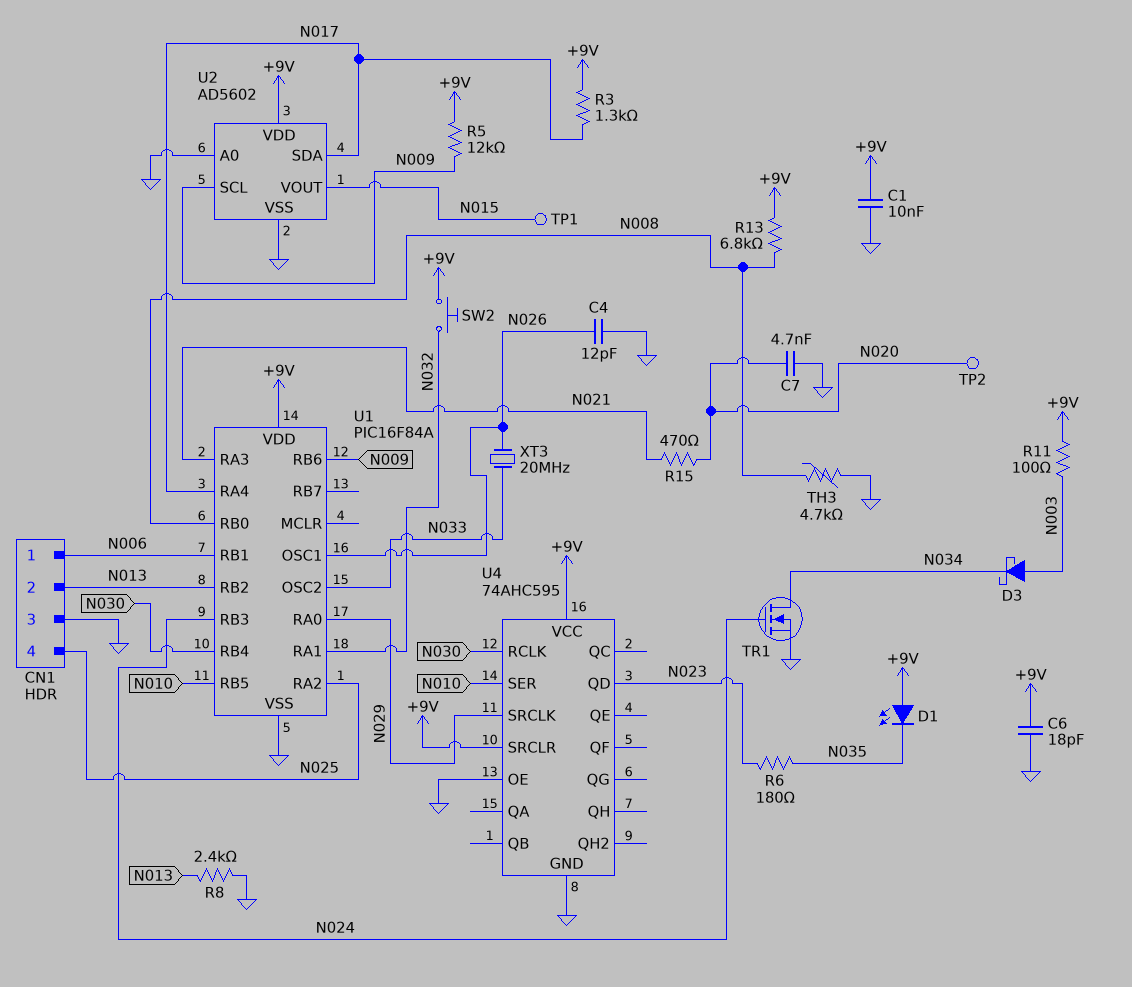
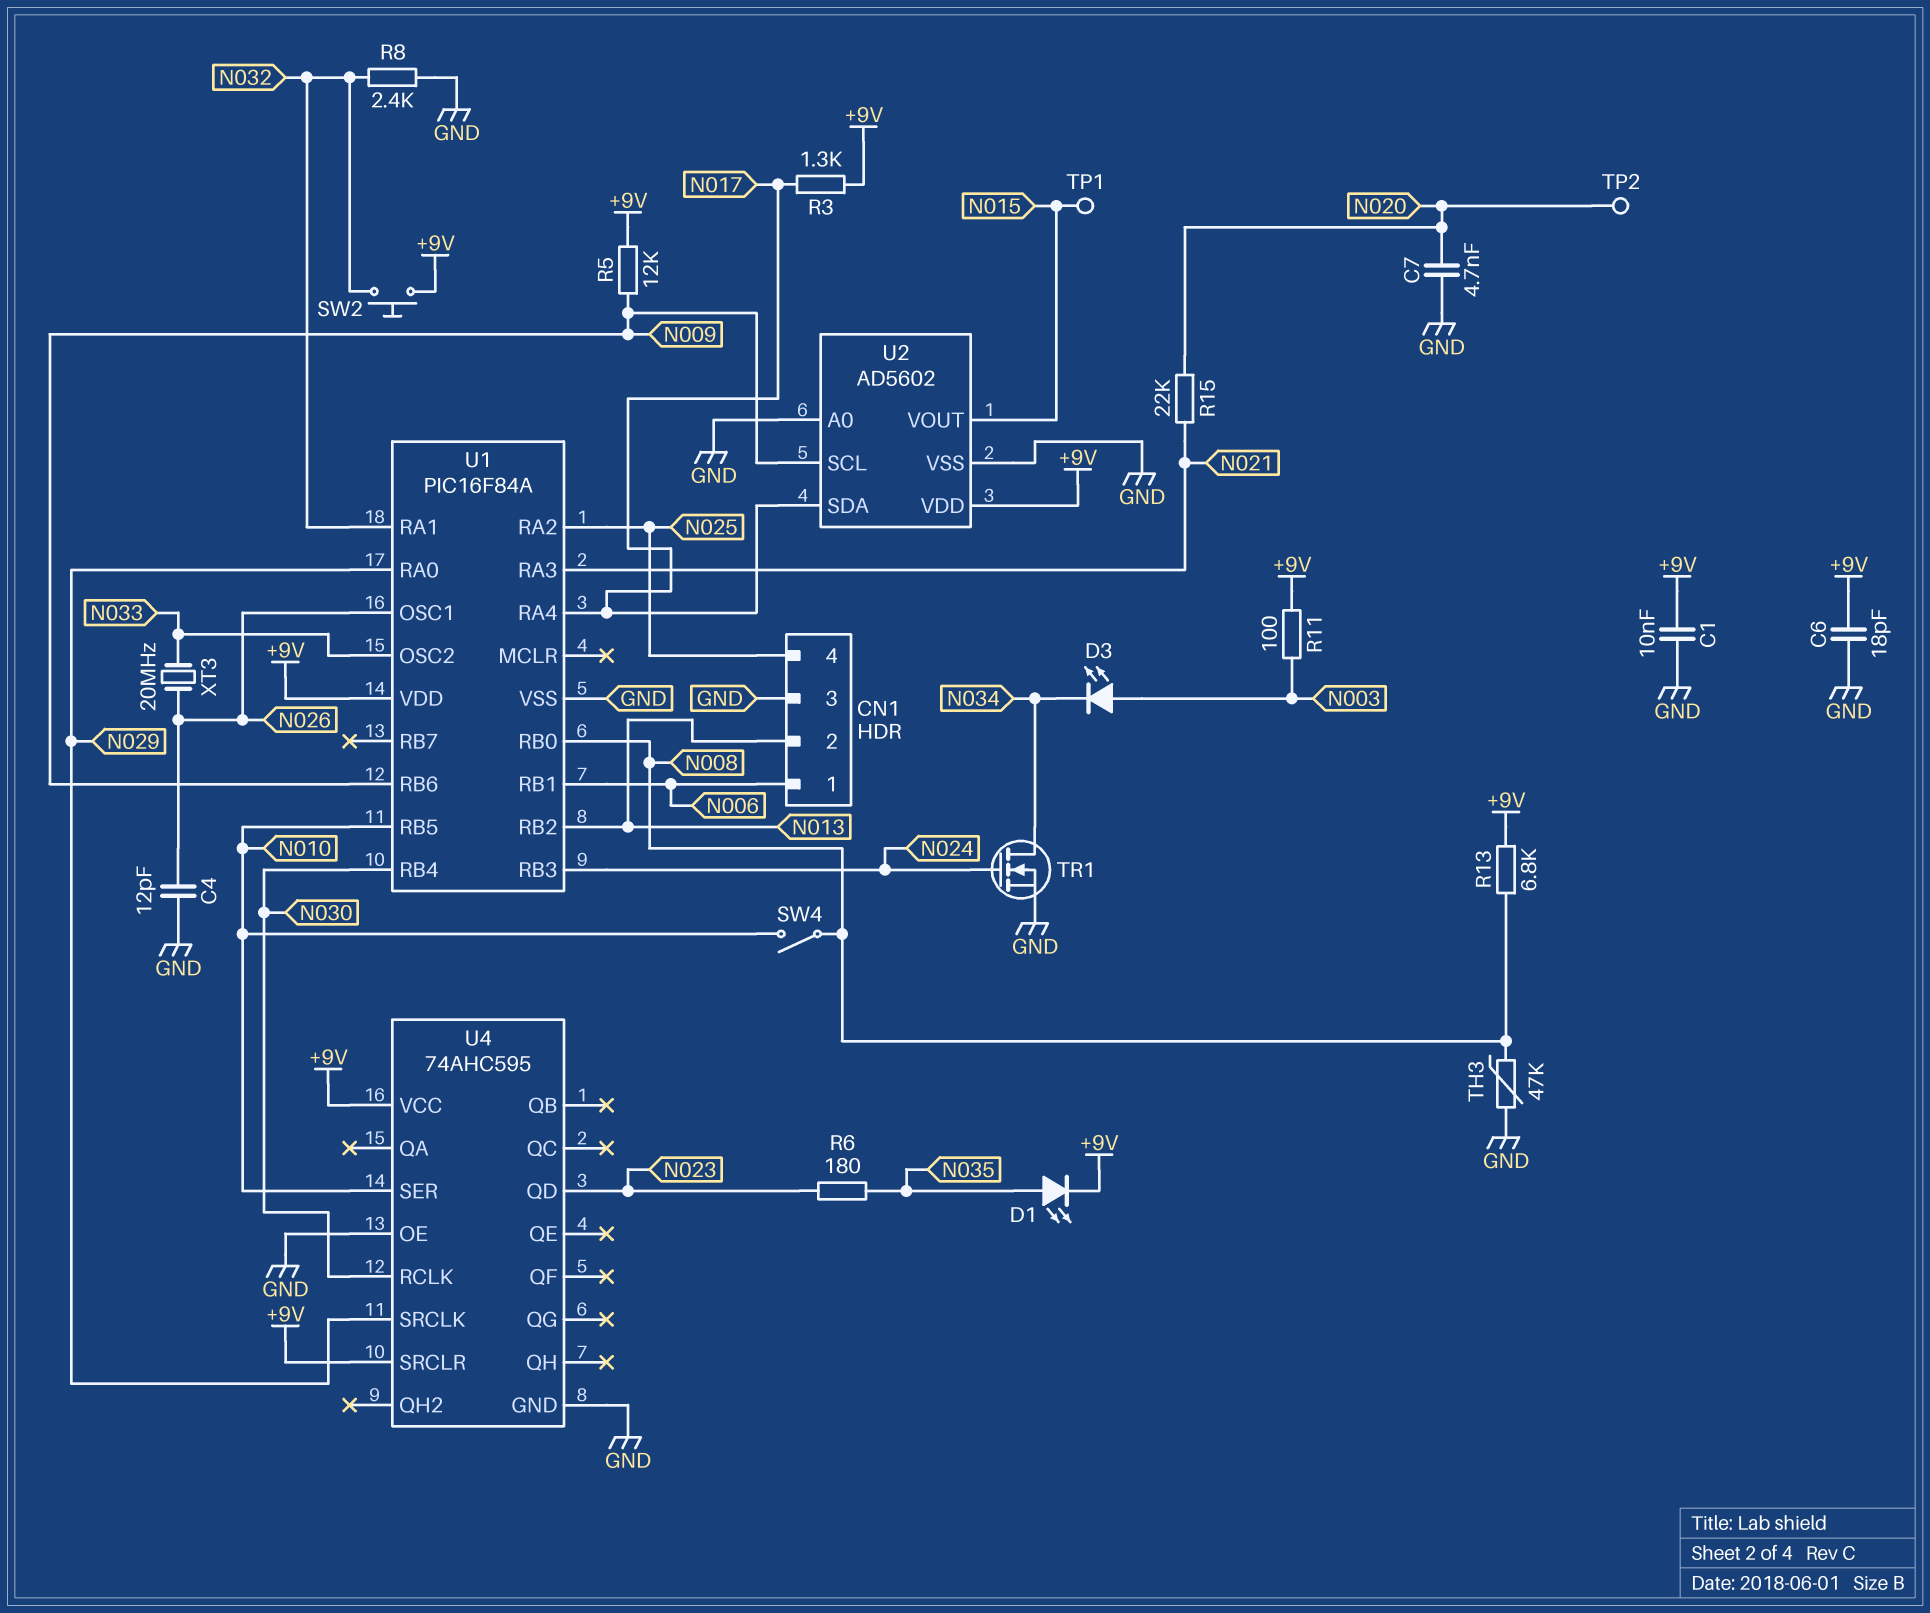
D1: LED (A +9V, K N035) -> LED (A N035, K +9V)
D3: schottky (A N003, K N034) -> LED (A N003, K N034)
R8: 2.4k (GND, N013) -> 2.4k (GND, N032)
R15: 470 (N020, N021) -> 22k (N020, N021)
SW4: none -> switch (N008, N010)
TH3: 4.7k (GND, N008) -> 47k (GND, N008)

